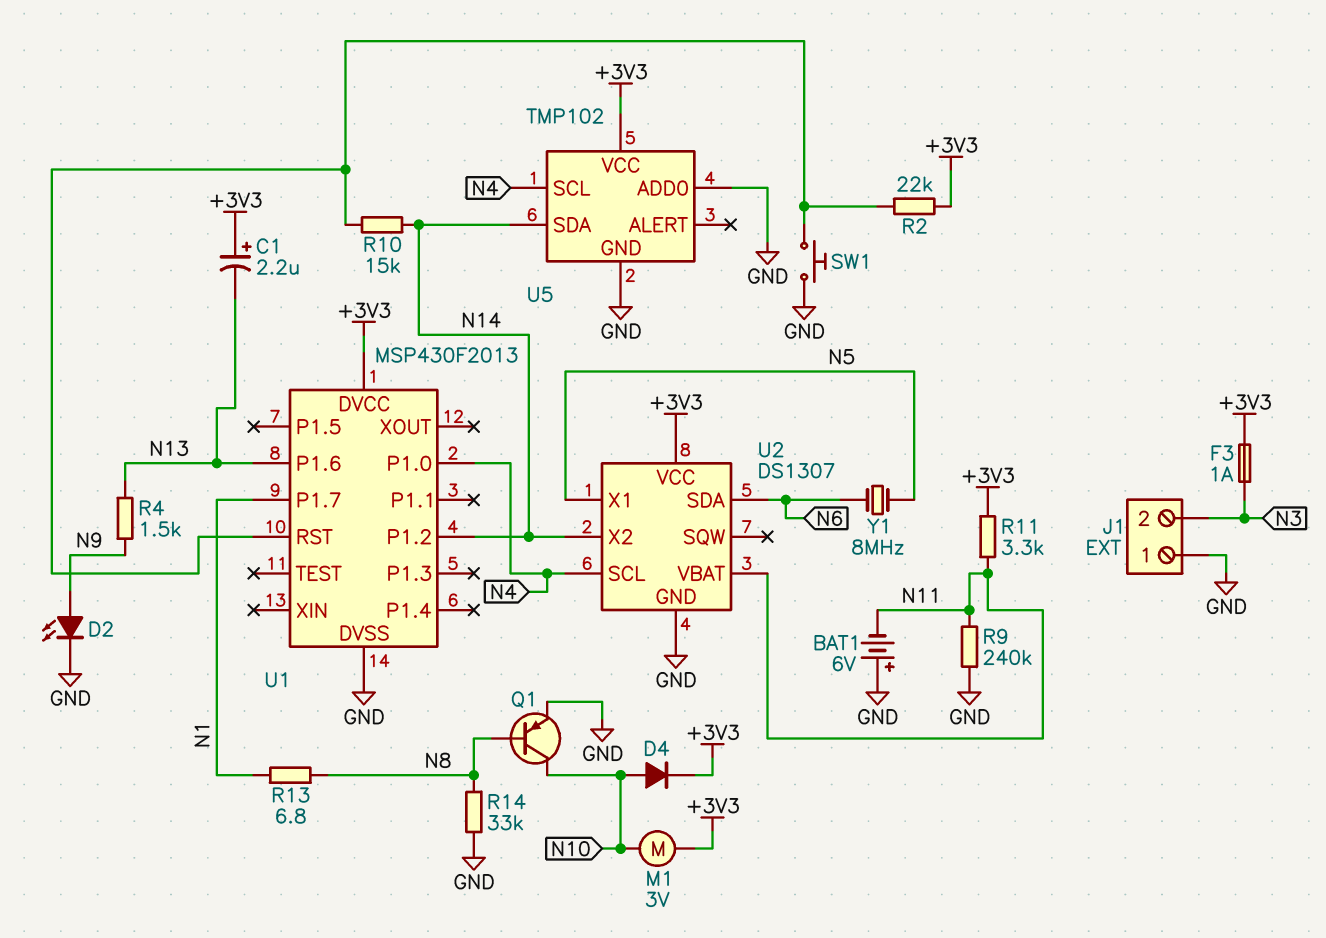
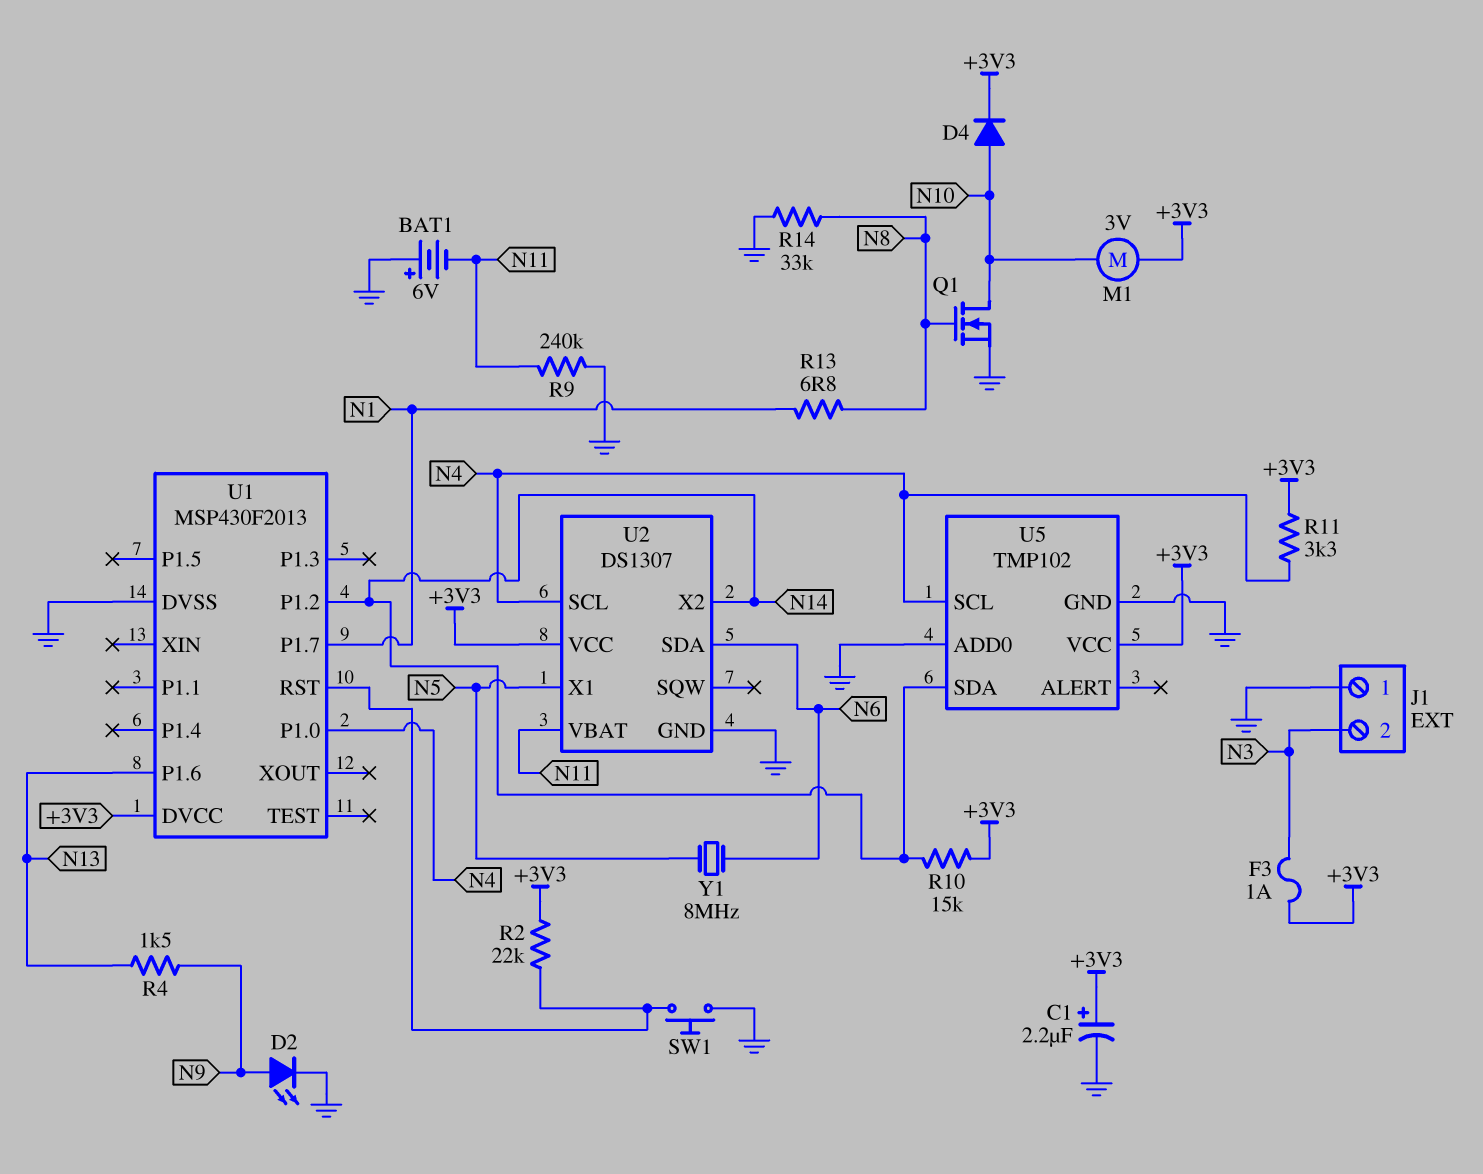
C1: 2.2uF (plus +3V3, minus N13) -> 2.2uF (plus +3V3, minus GND)
Q1: PNP (B N8, C N10, E GND) -> NMOS (G N8, D N10, S GND)
R10: 15k (N14, U1/RST) -> 15k (+3V3, N14)
R11: 3.3k (+3V3, N11) -> 3.3k (+3V3, N4)

